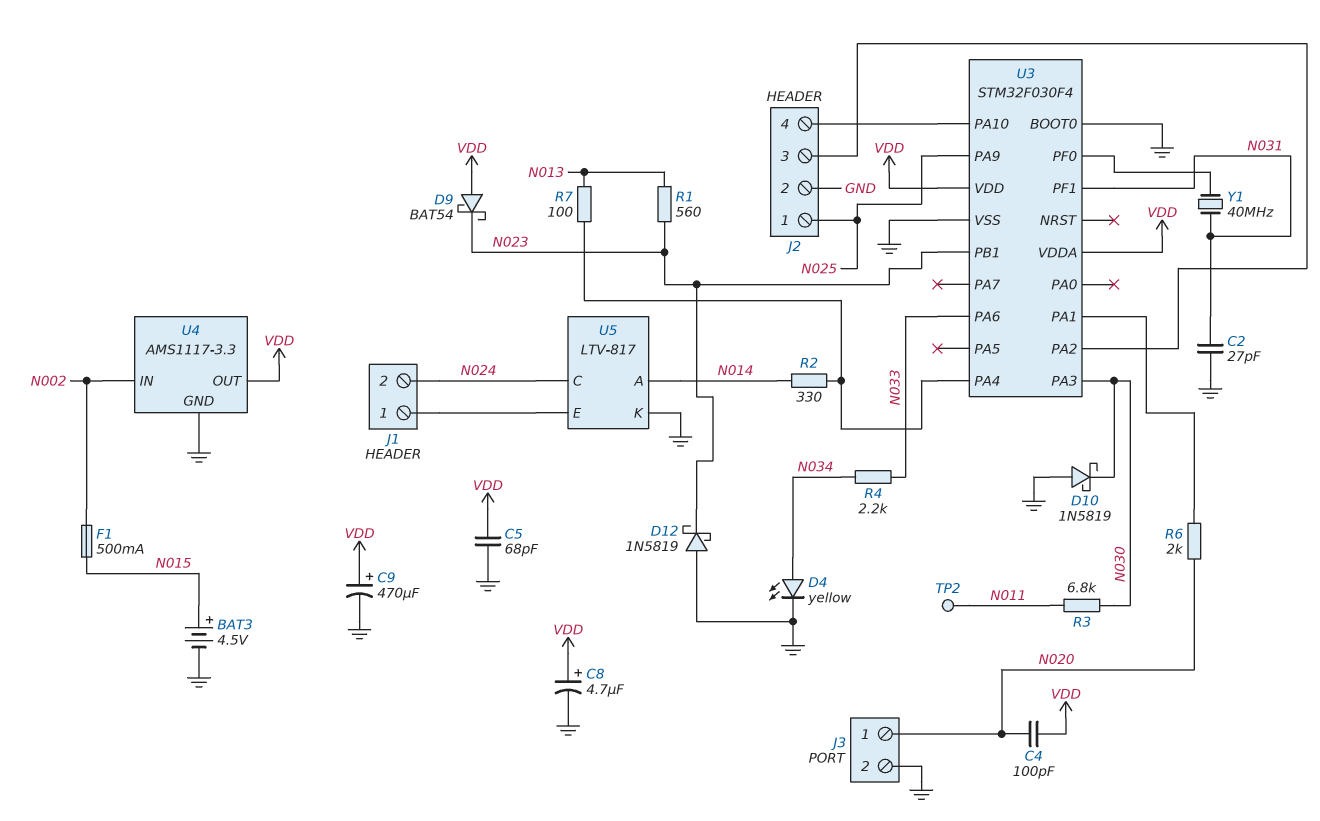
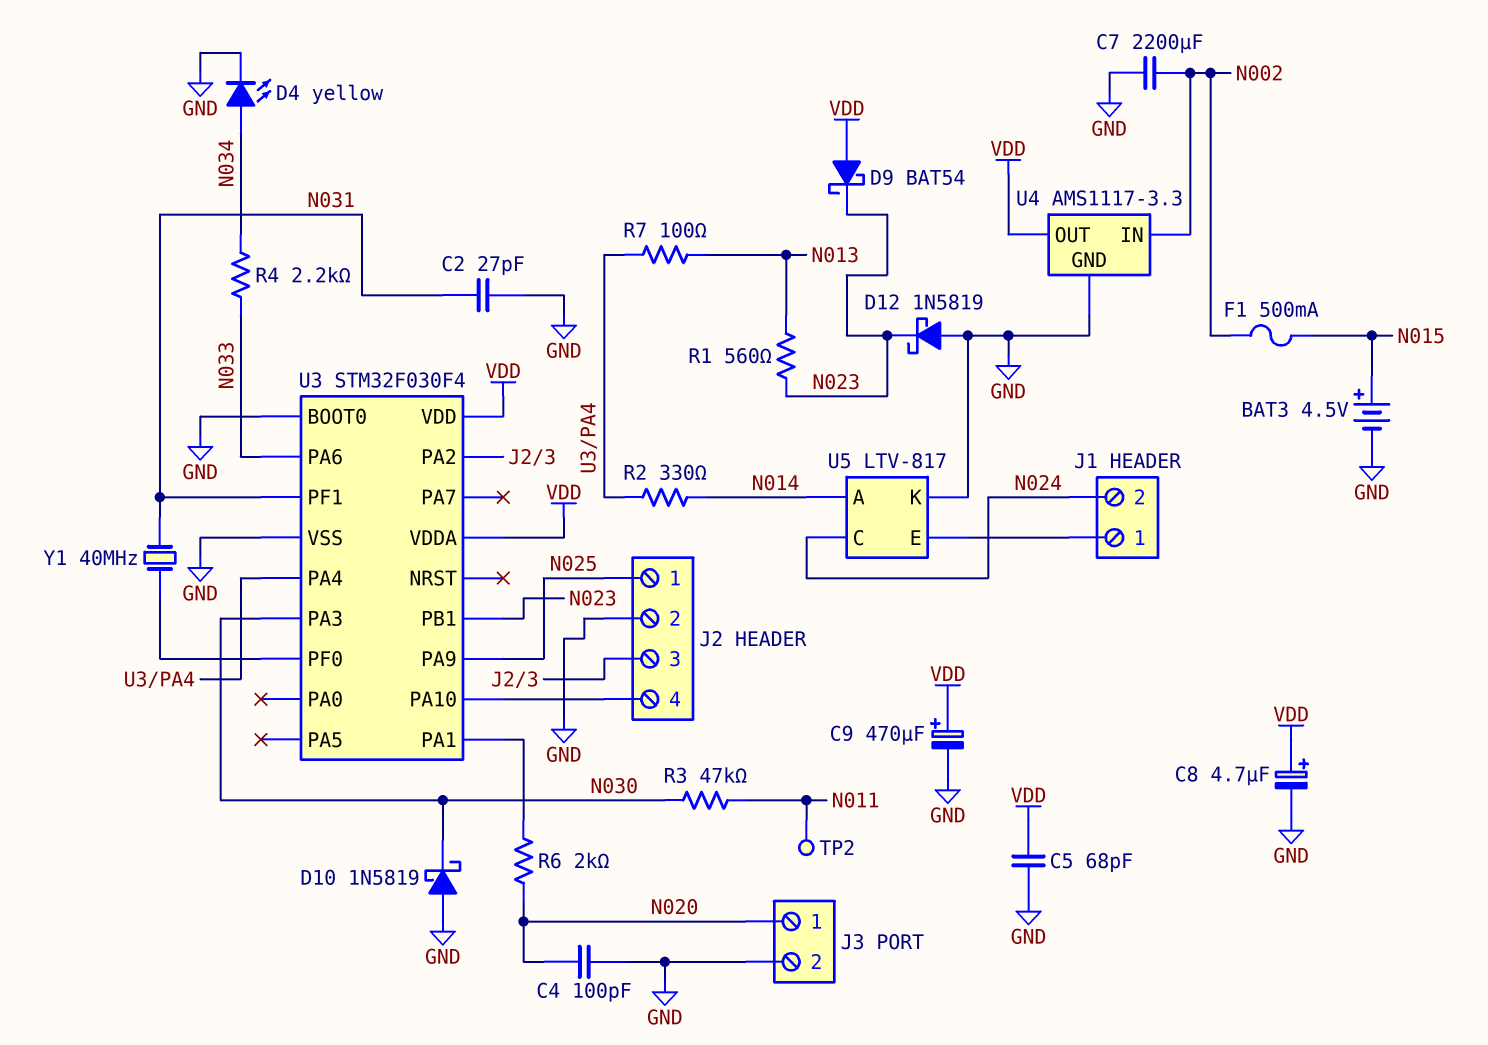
C4: 100pF (N020, VDD) -> 100pF (GND, N020)
C7: none -> 2200uF (GND, N002)
R3: 6.8k (N011, N030) -> 47k (N011, N030)

